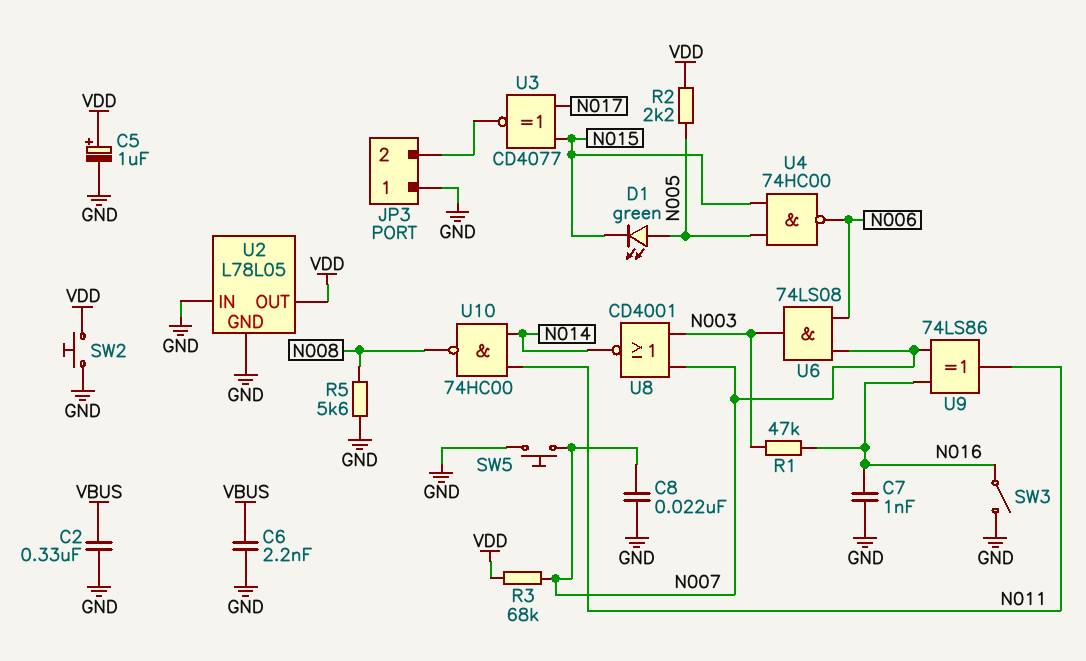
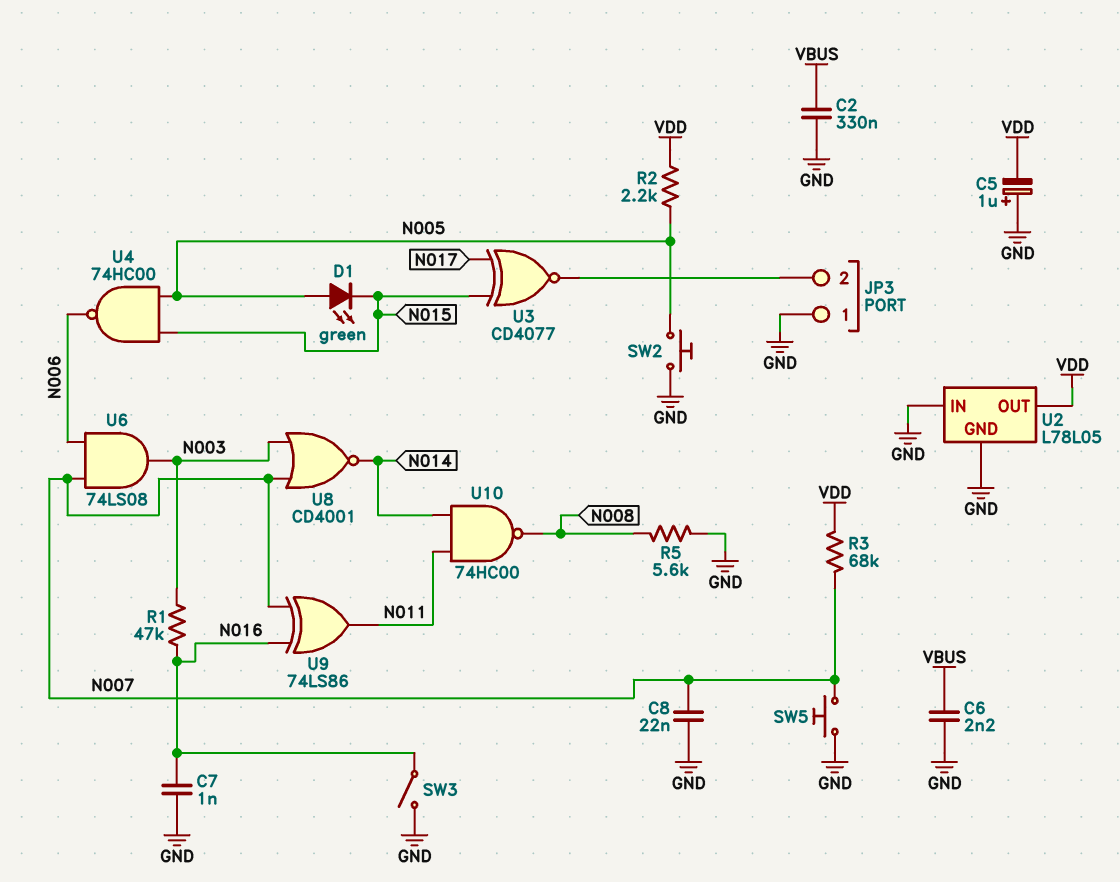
C5: 1uF (plus VDD, minus GND) -> 1uF (plus GND, minus VDD)
SW2: button (GND, VDD) -> button (GND, N005)

